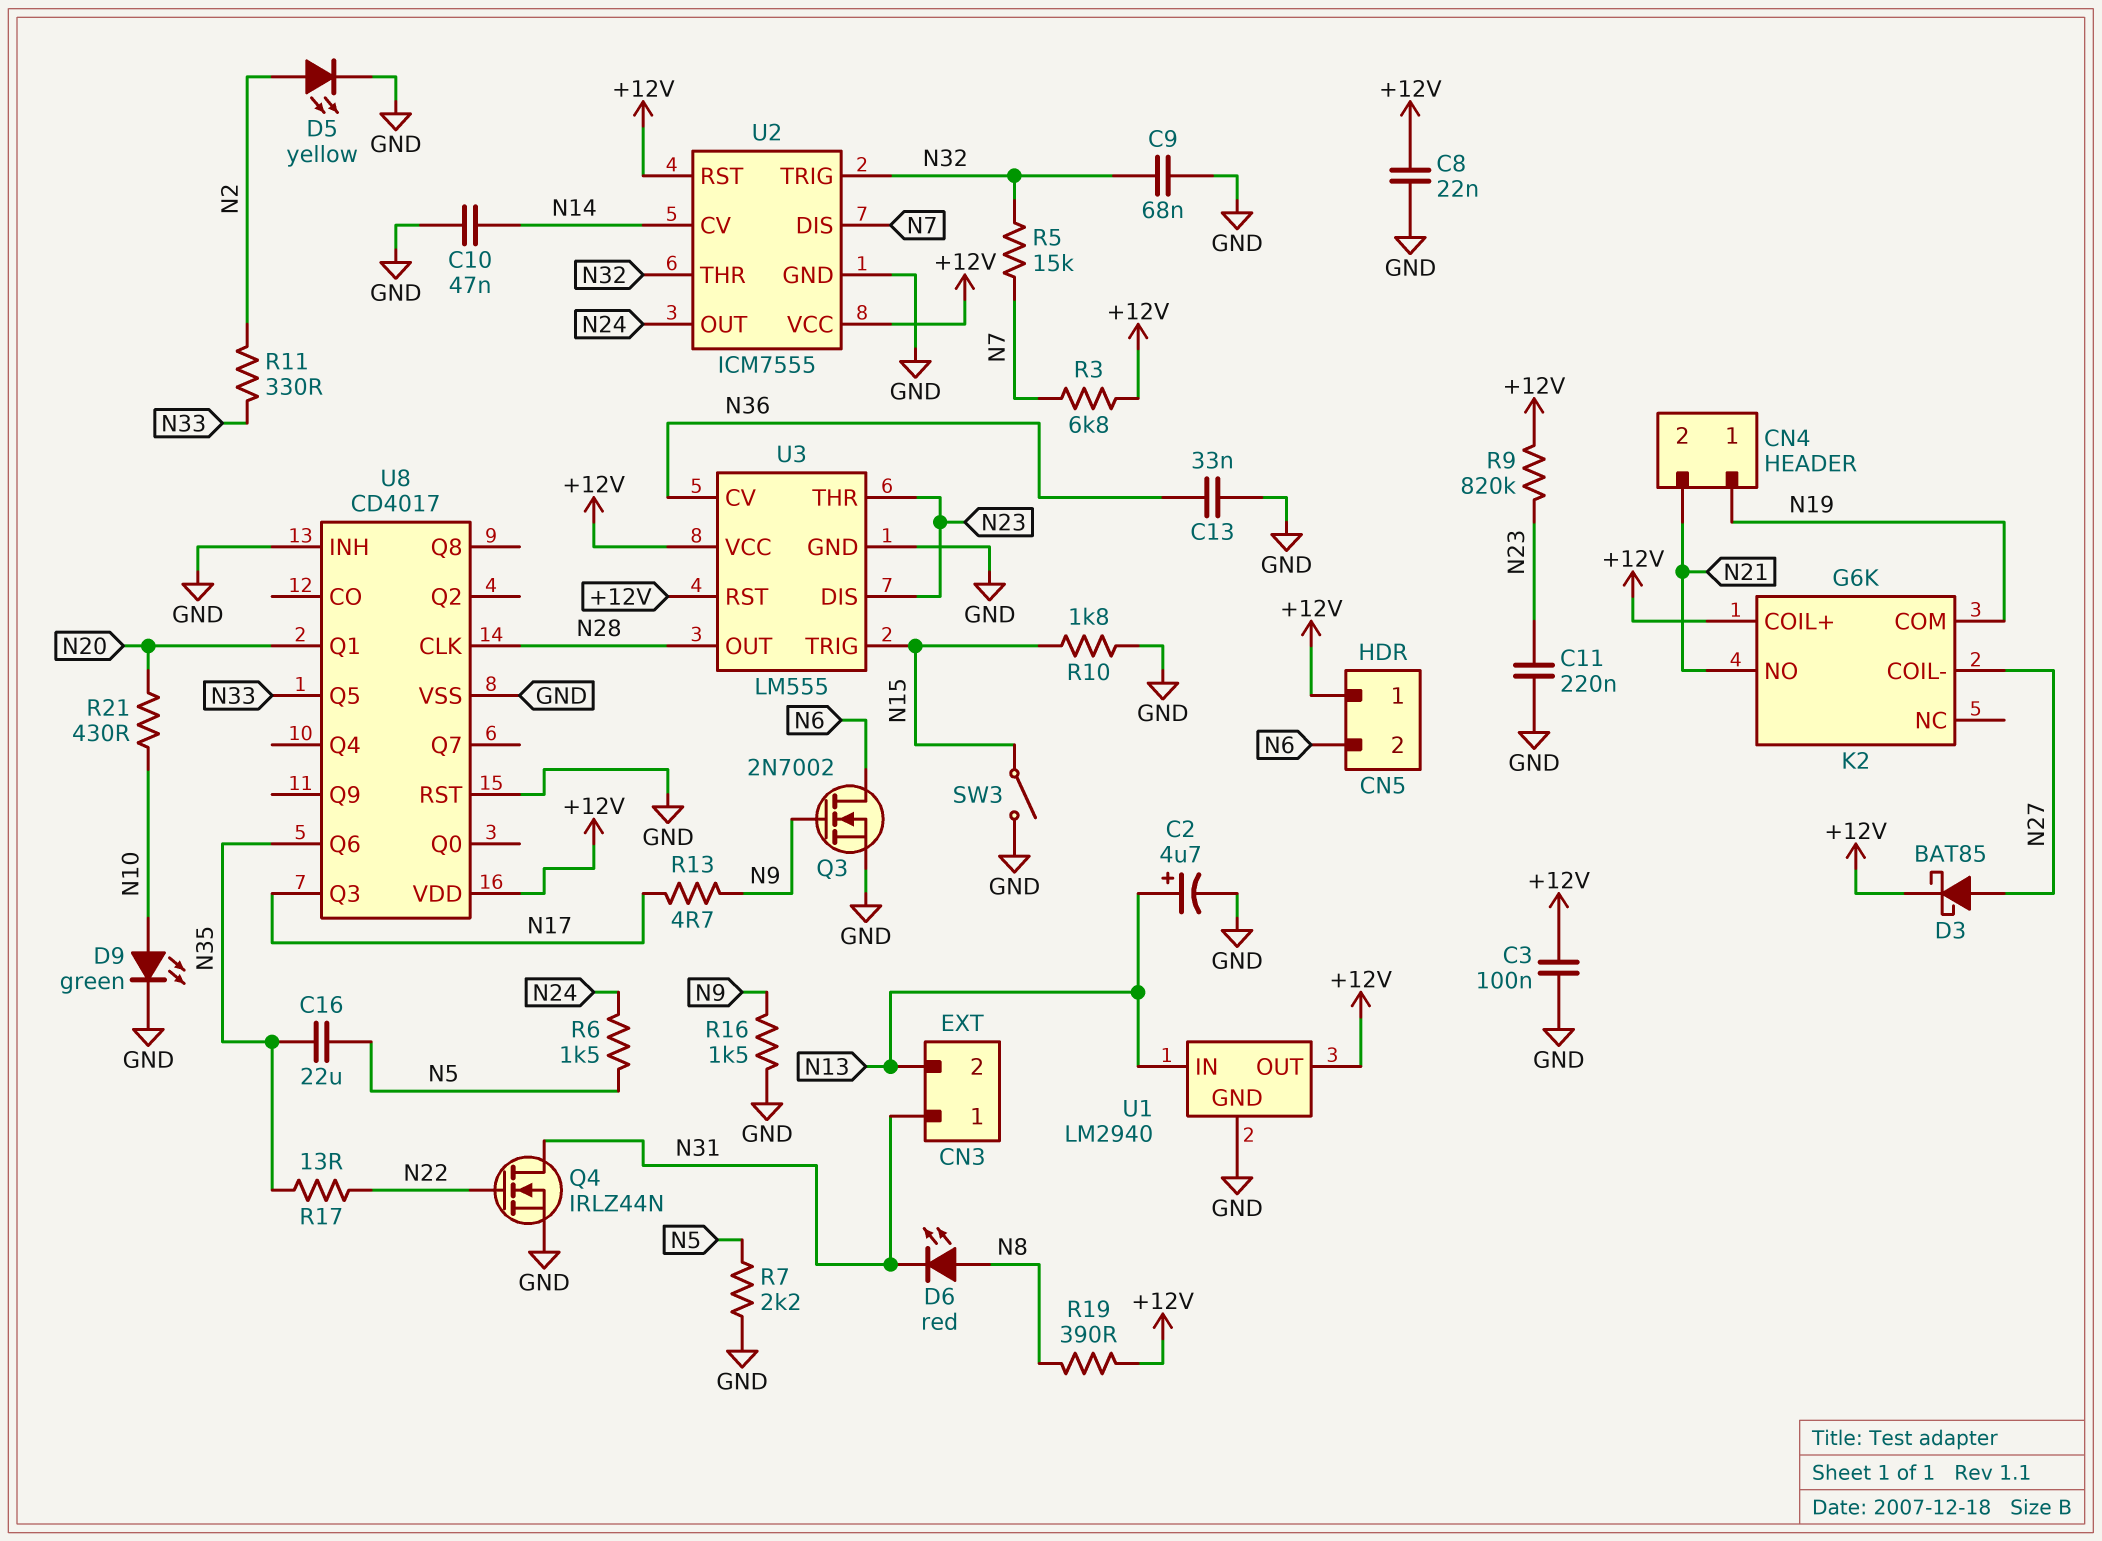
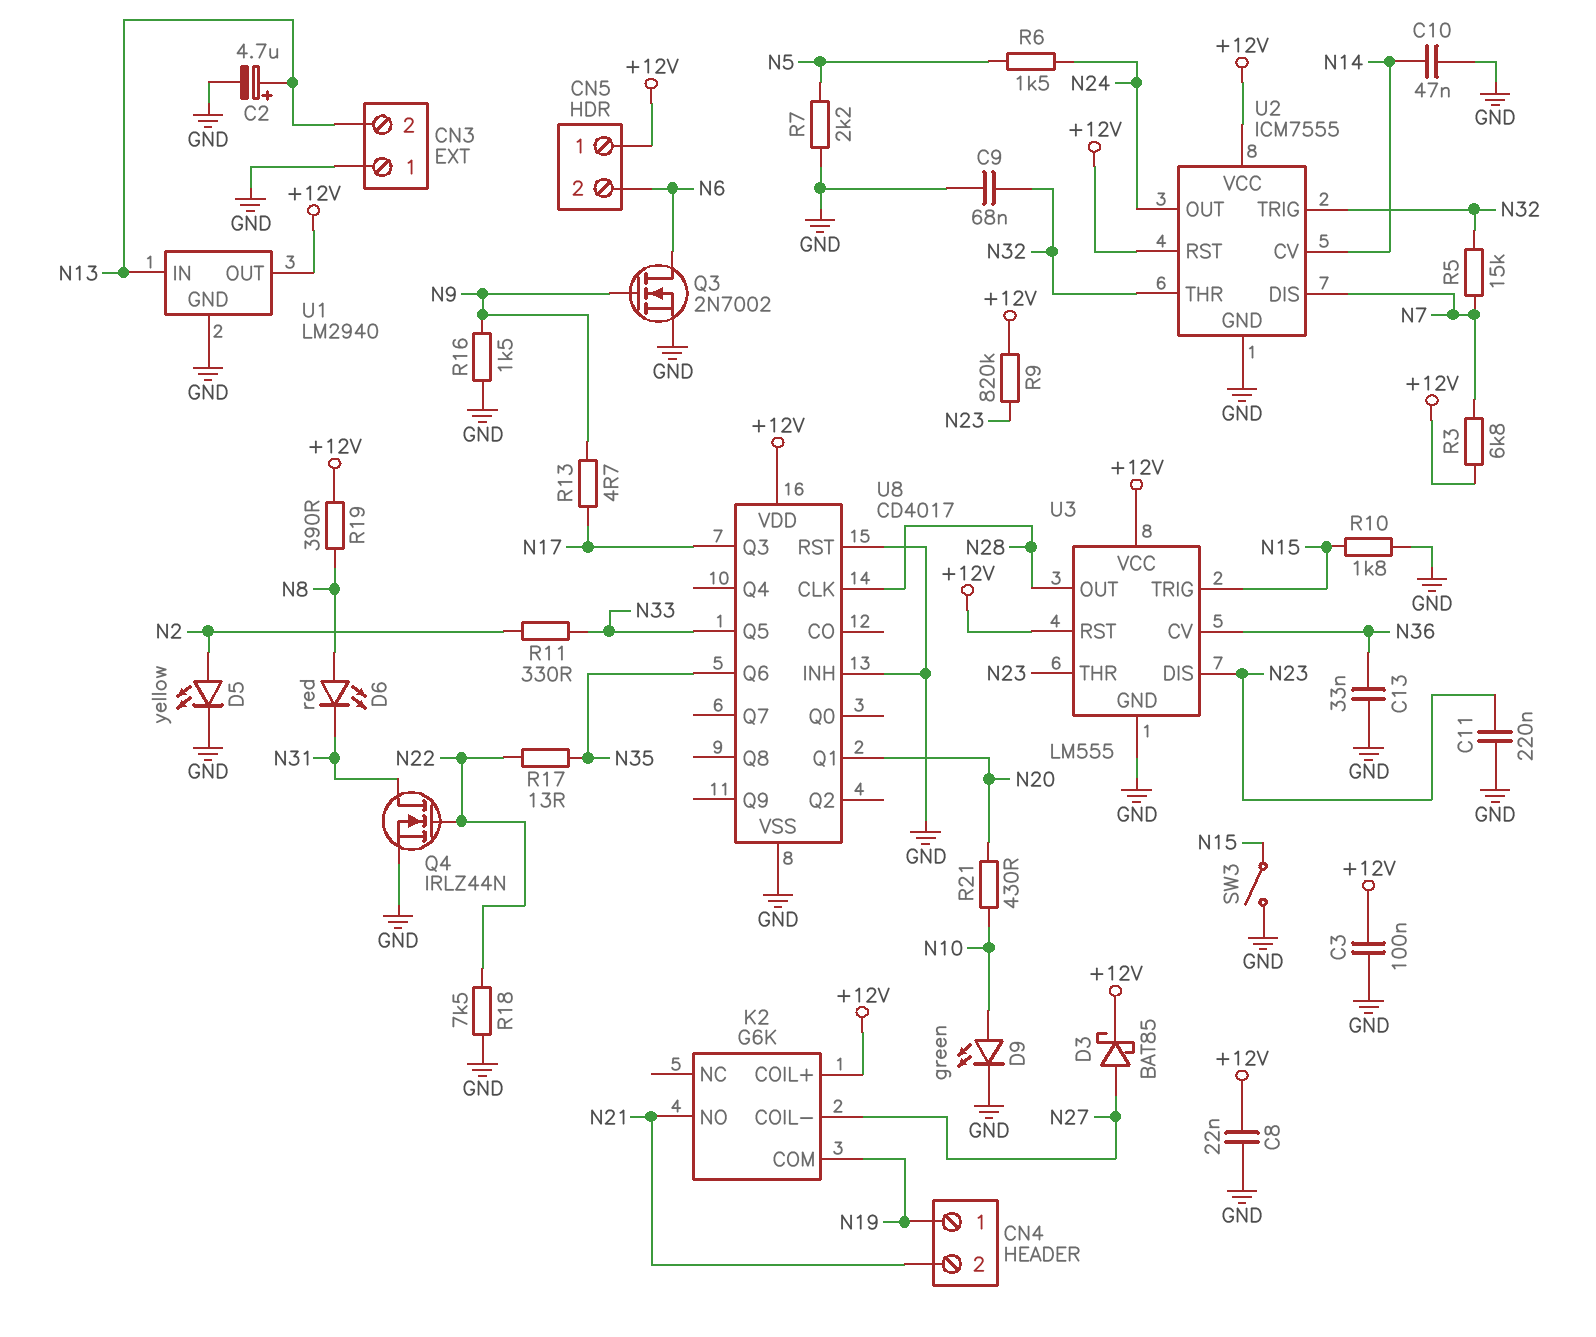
C16: 22uF (N5, N35) -> none
CN3 pin 1: N31 -> GND
R18: none -> 7.5k (GND, N22)

